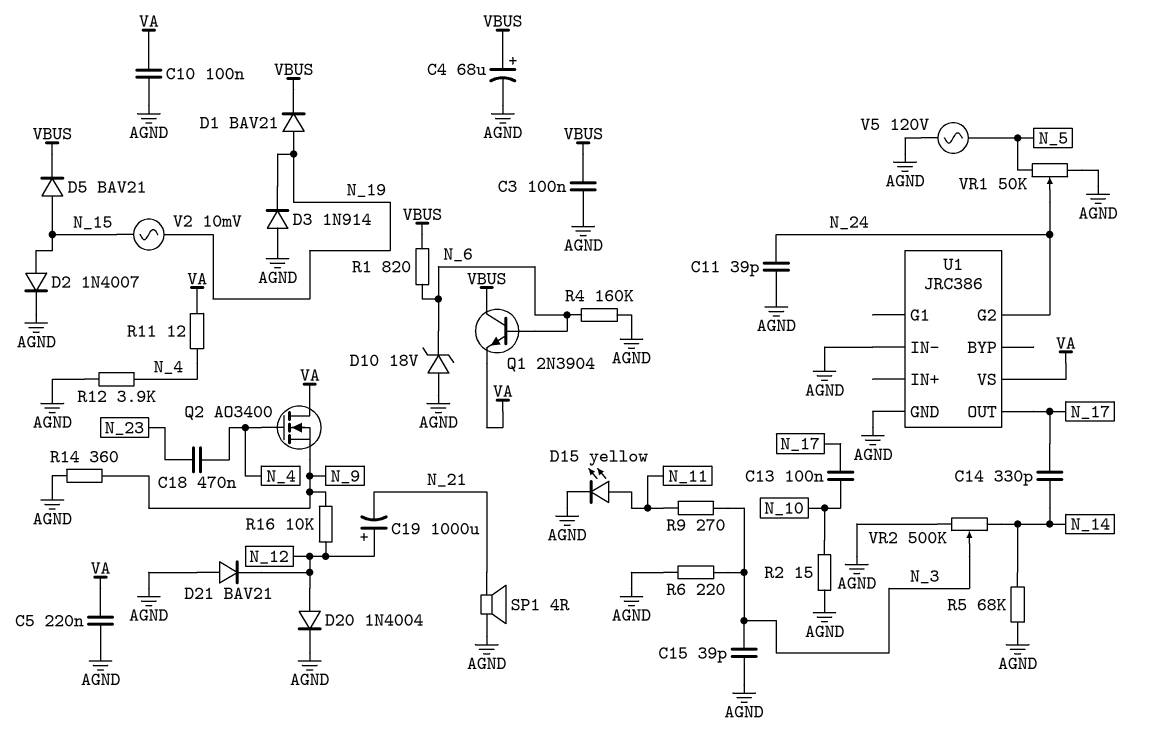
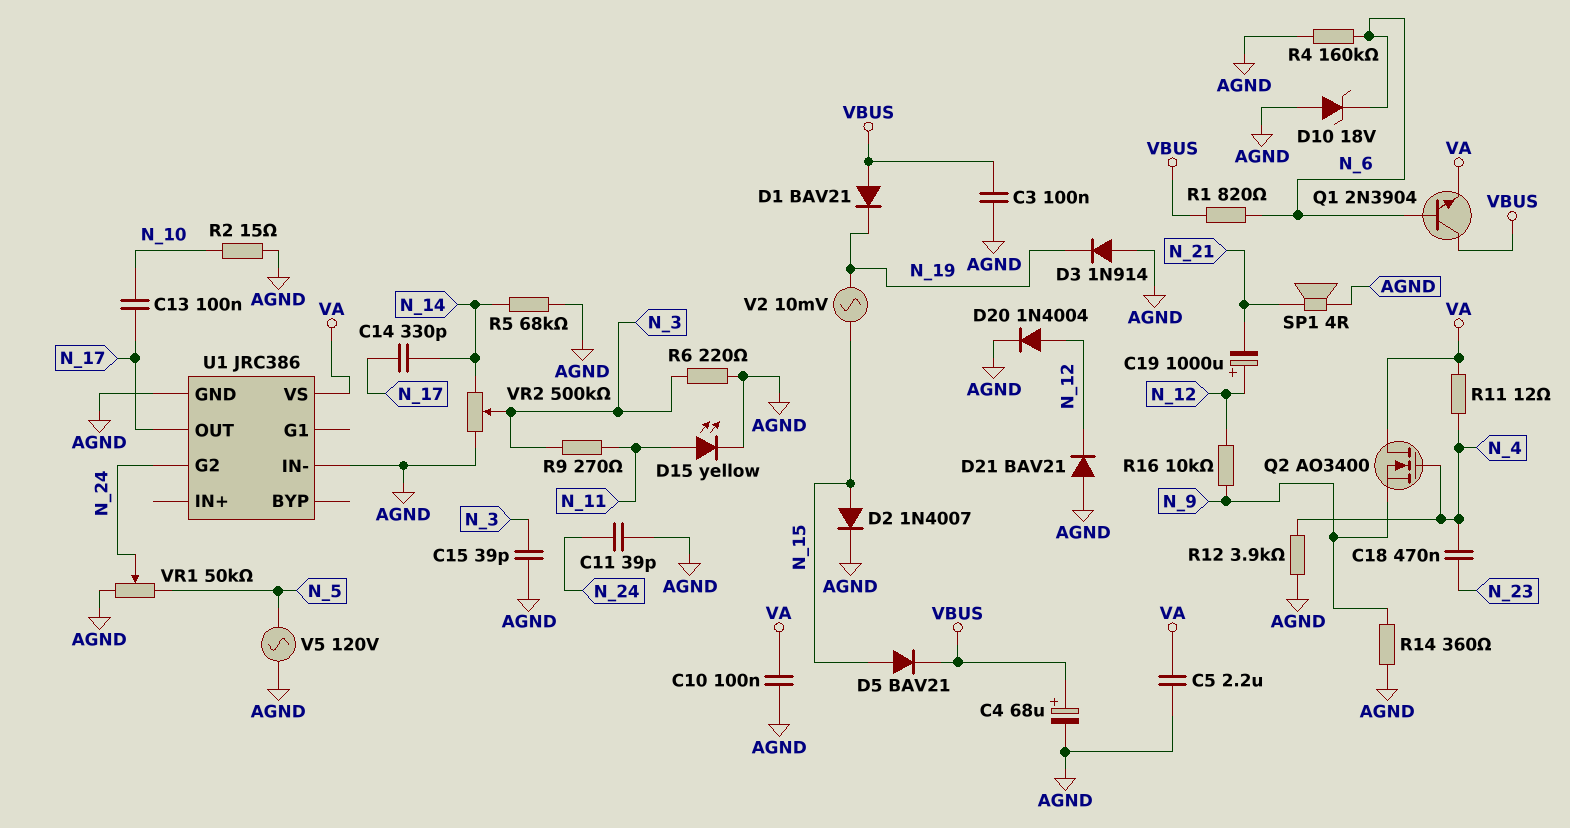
C5: 220nF (AGND, VA) -> 2.2uF (AGND, VA)
D1: diode BAV21 (A N_19, K VBUS) -> diode BAV21 (A VBUS, K N_19)

